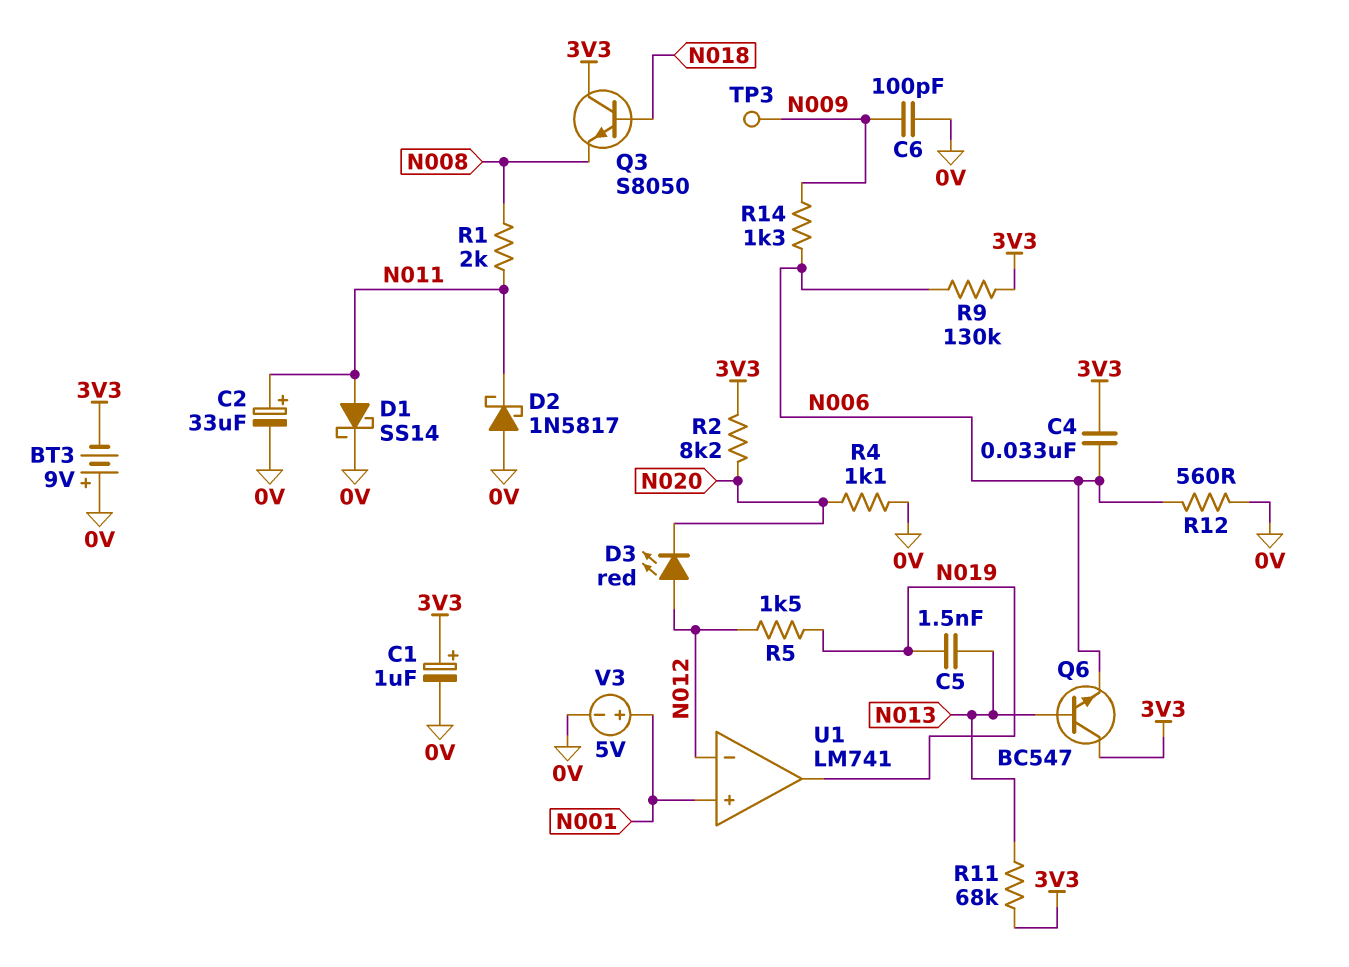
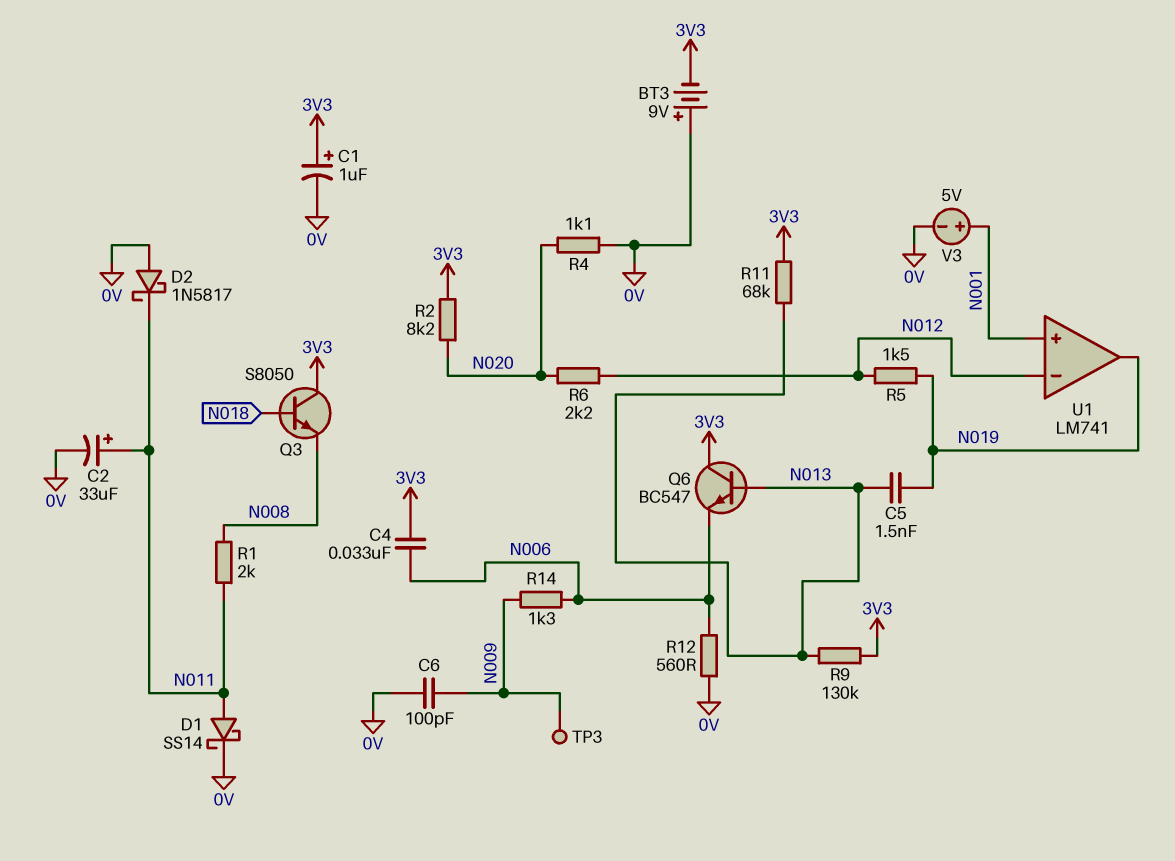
D3: LED red (A N012, K N020) -> none
R6: none -> 2.2k (N012, N020)
R9: 130k (3V3, N006) -> 130k (3V3, N013)

